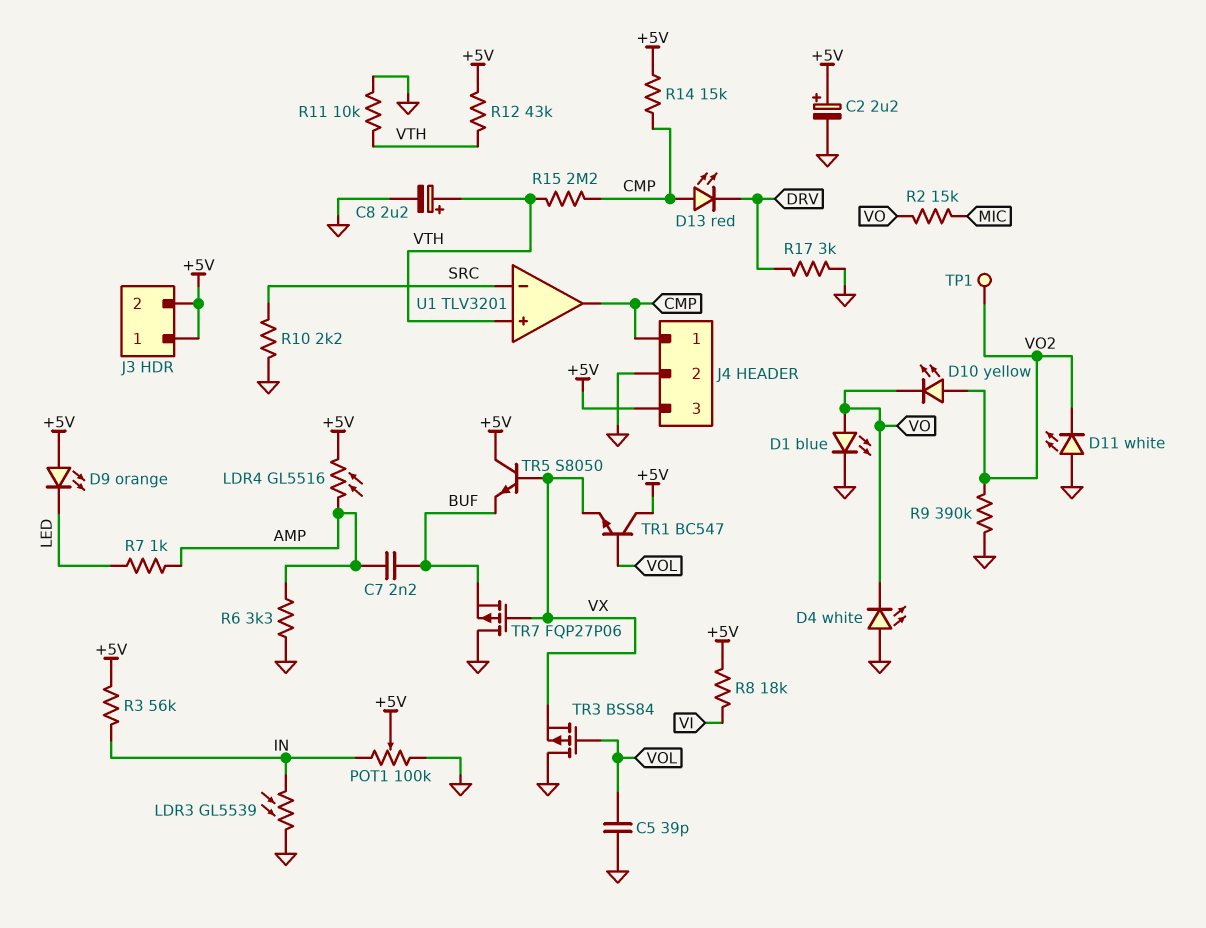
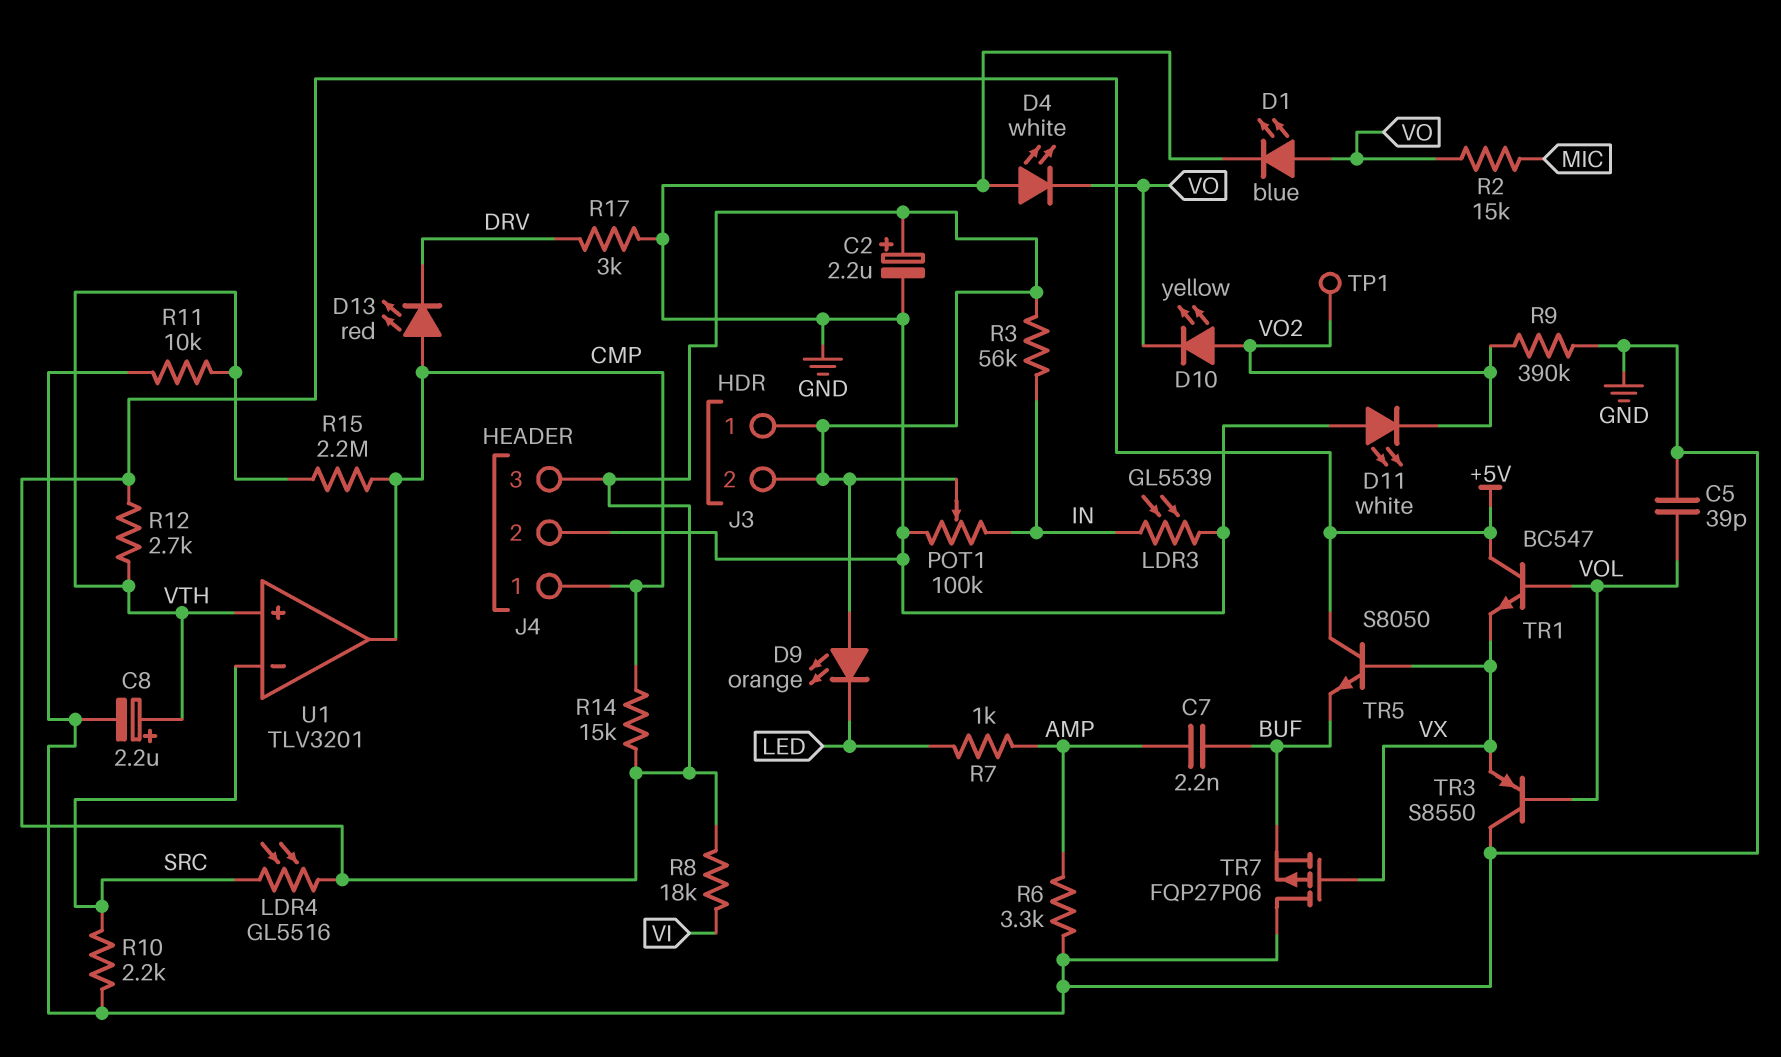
LDR4: GL5516 (+5V, AMP) -> GL5516 (+5V, SRC)
R12: 43k (+5V, VTH) -> 2.7k (+5V, VTH)
TR3: PMOS BSS84 (G VOL, D GND, S VX) -> PNP S8550 (B VOL, C GND, E VX)

